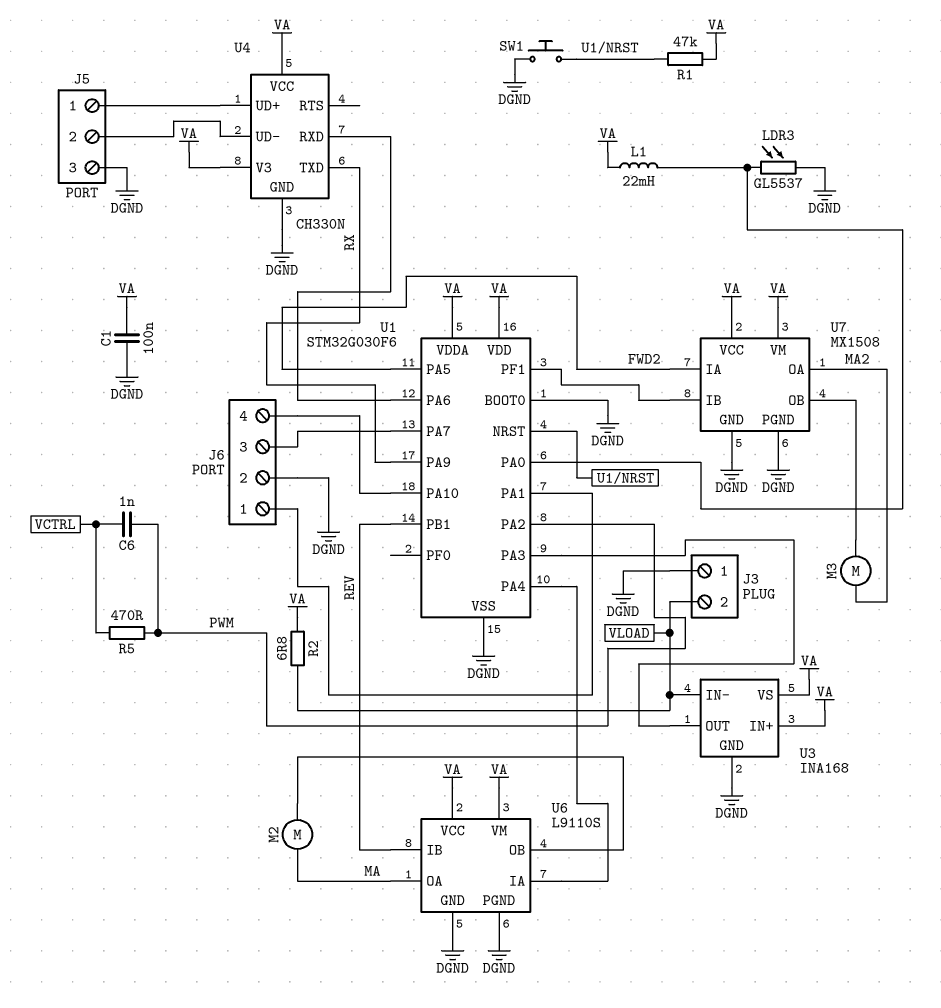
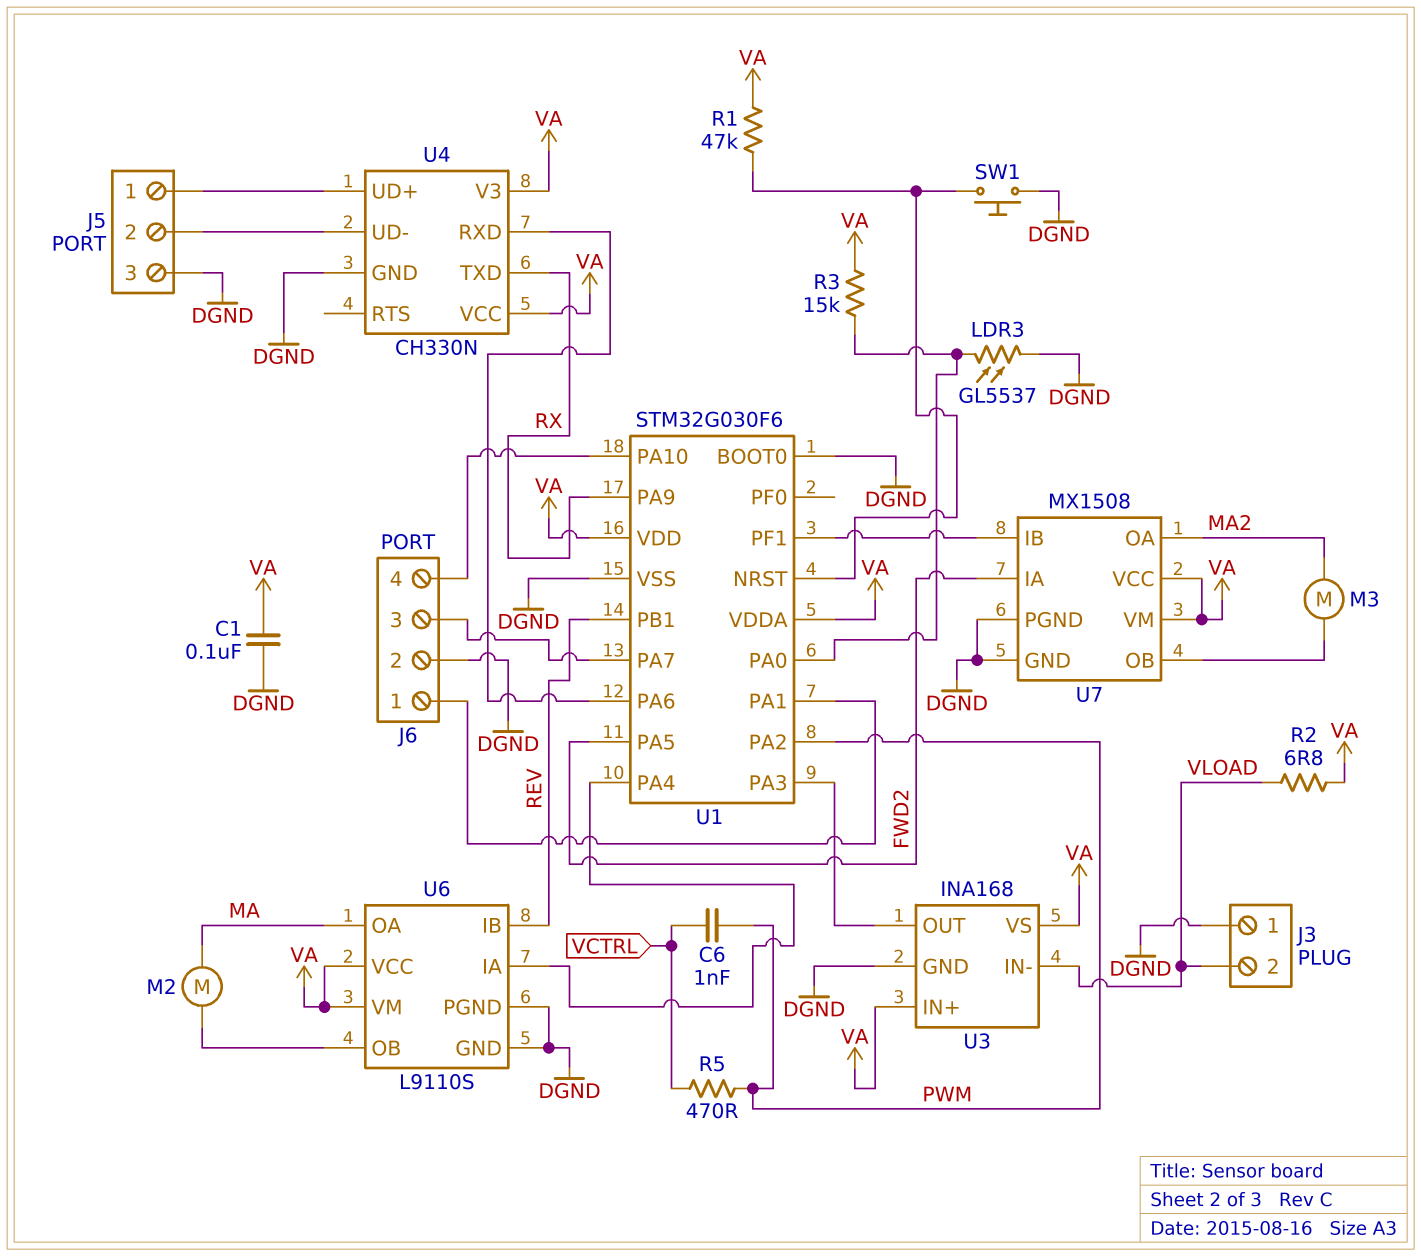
L1: 22mH (U1/PA0, VA) -> none
R3: none -> 15k (U1/PA0, VA)

